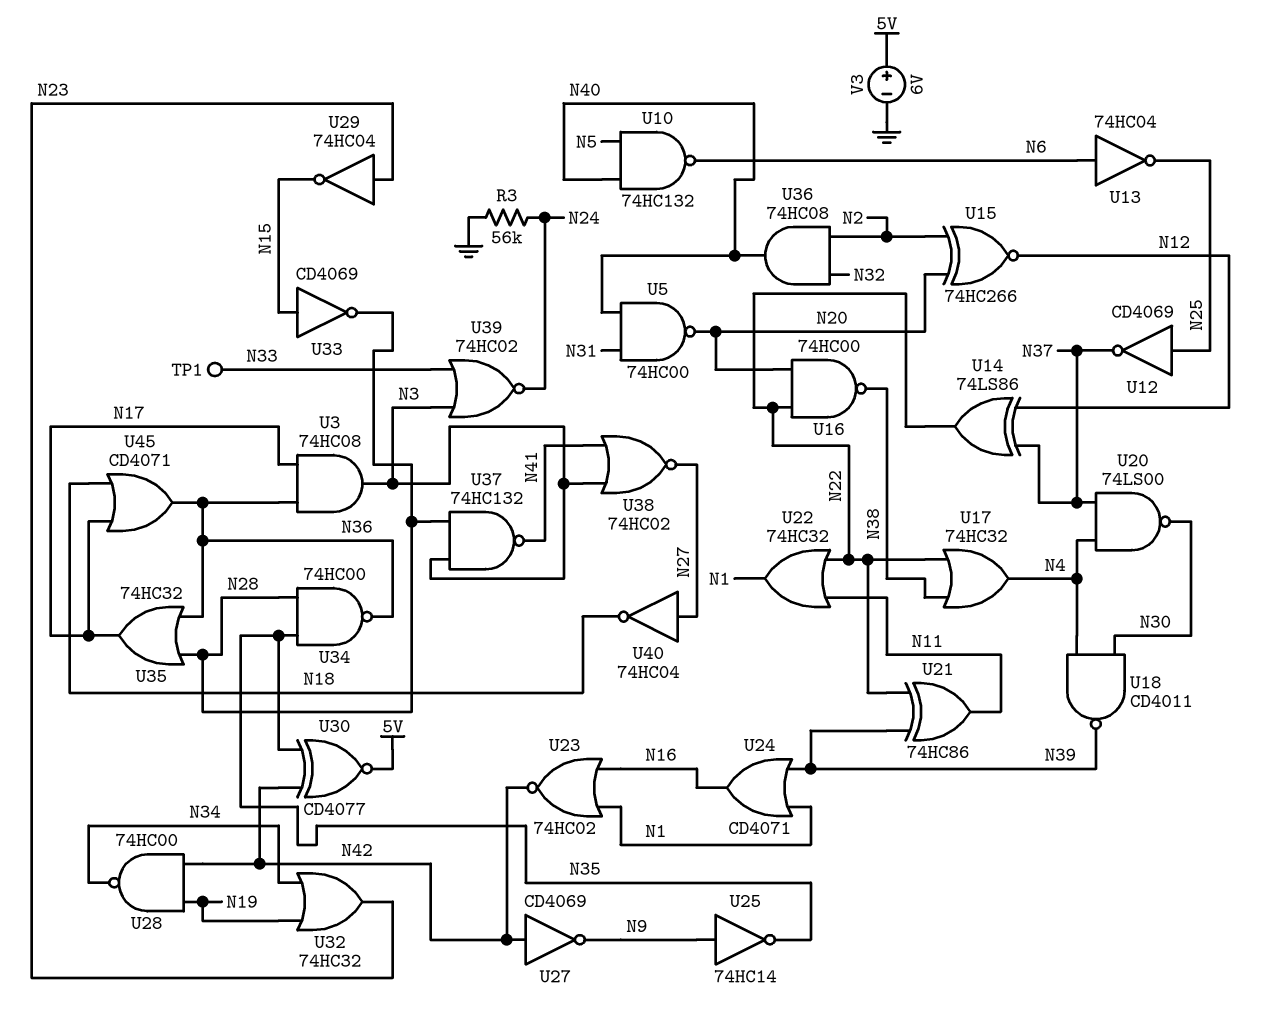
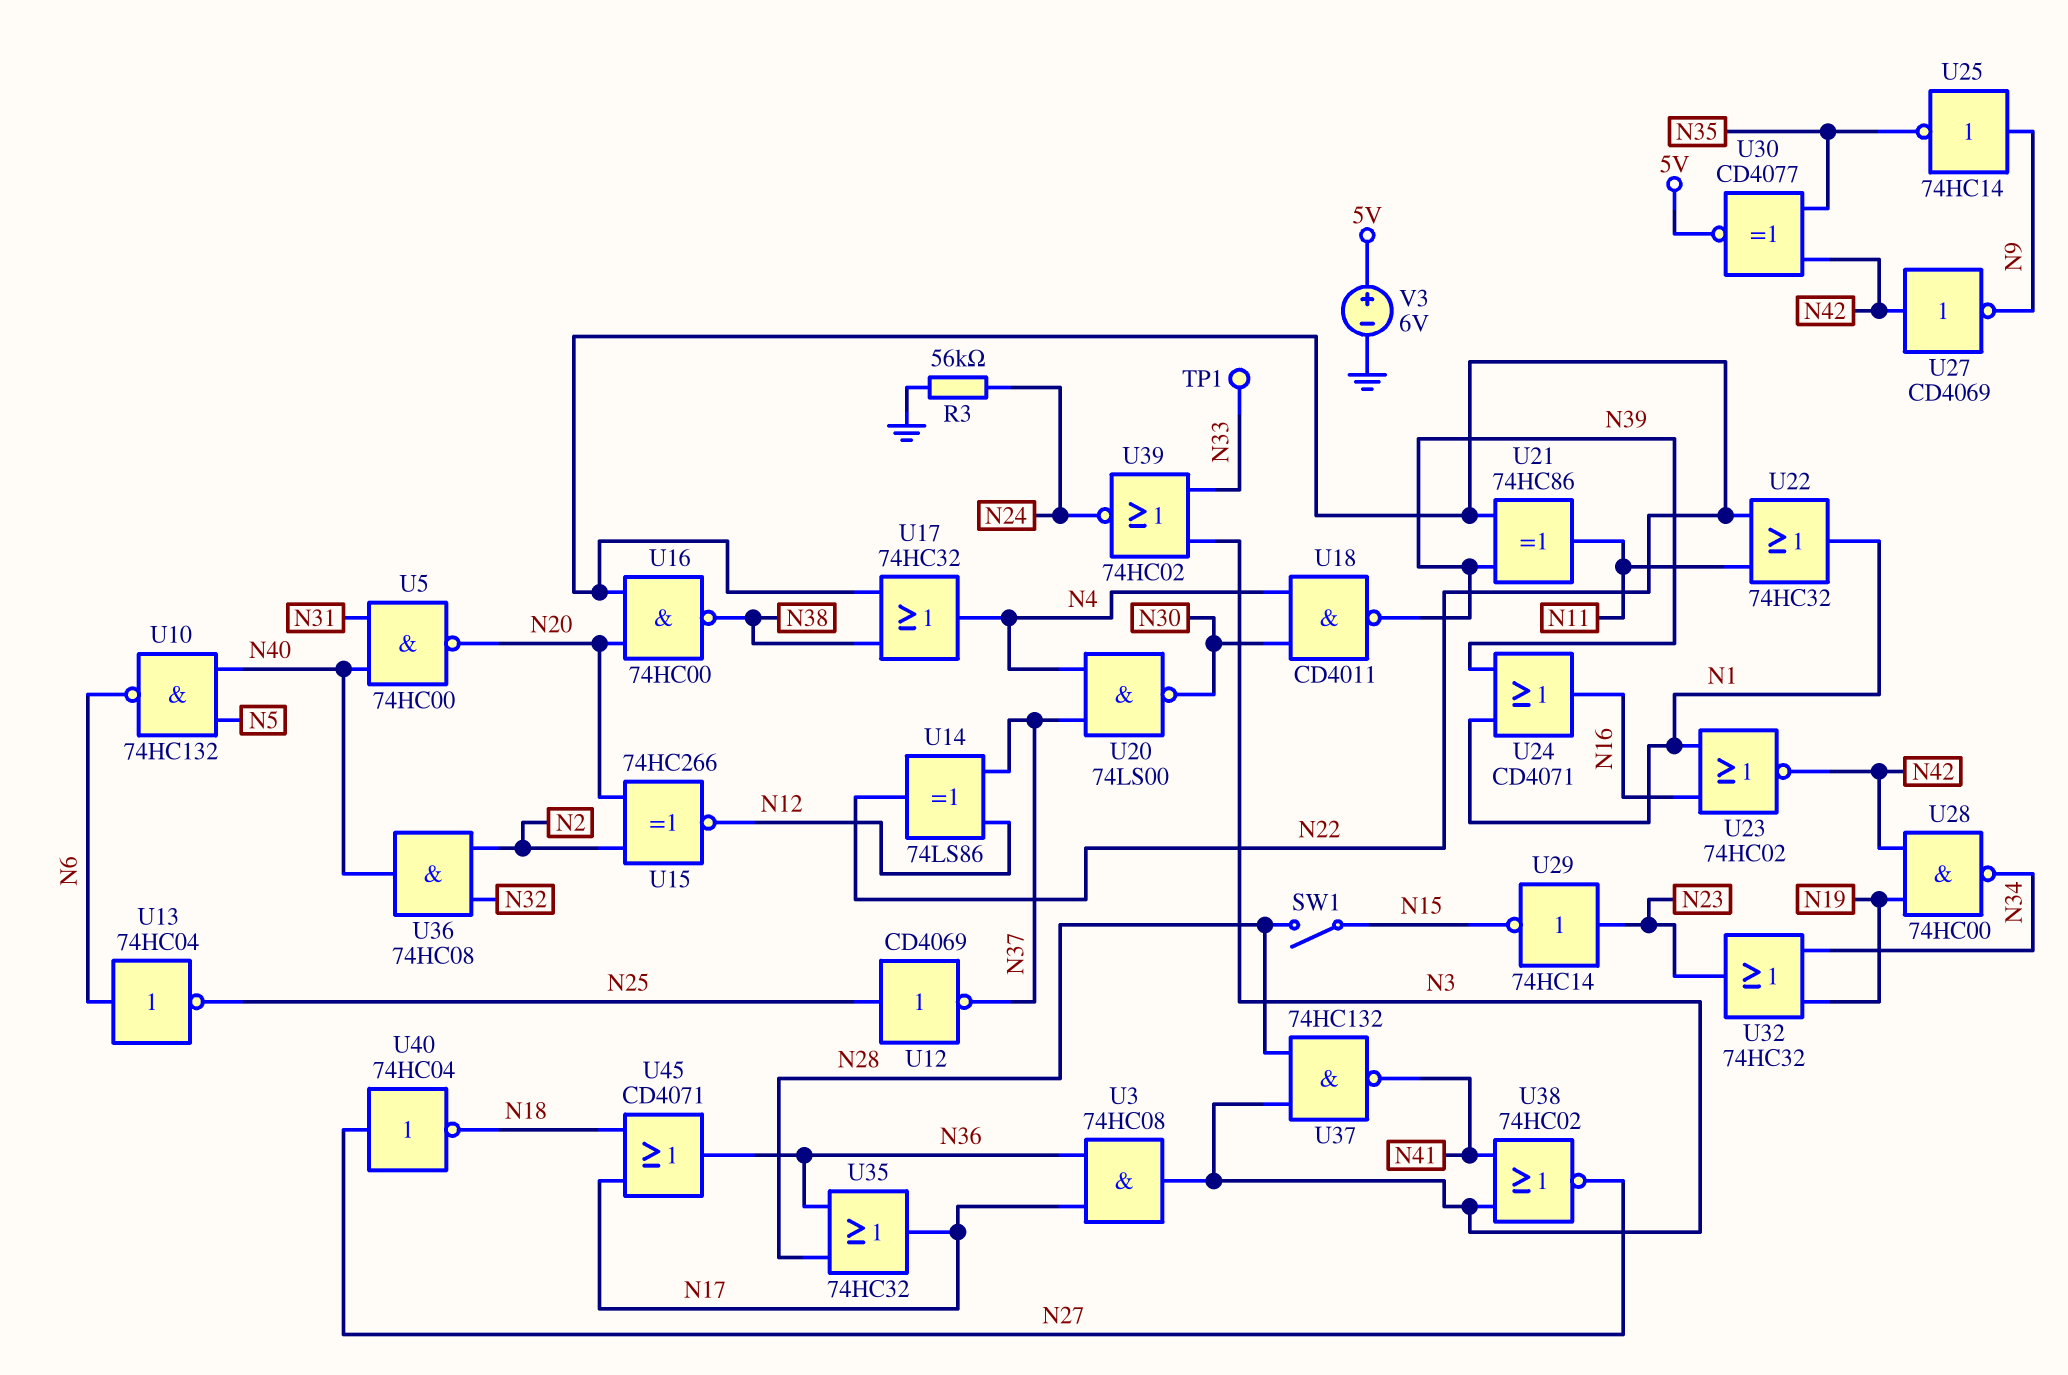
SW1: none -> switch (N15, N28)
U29: NOT 74HC04 (in N23, out N15) -> NOT 74HC14 (in N23, out N15)
U33: NOT CD4069 (in N15, out N28) -> none
U34: NAND 74HC00 (in N28, in N35, out N36) -> none

